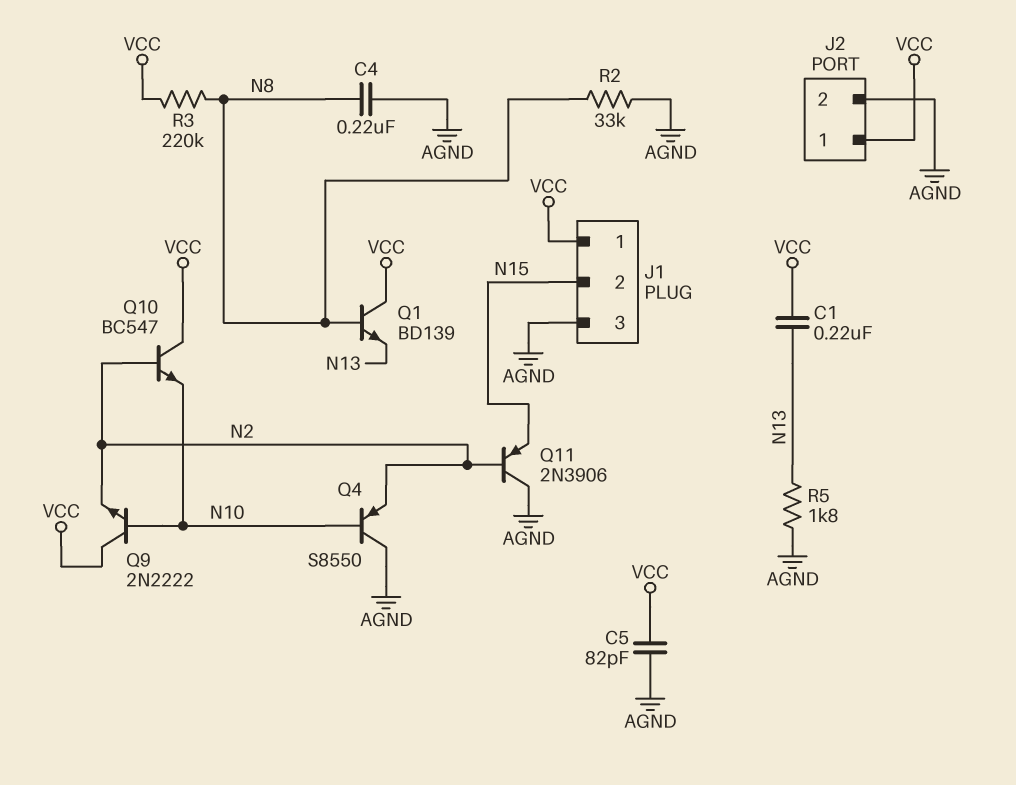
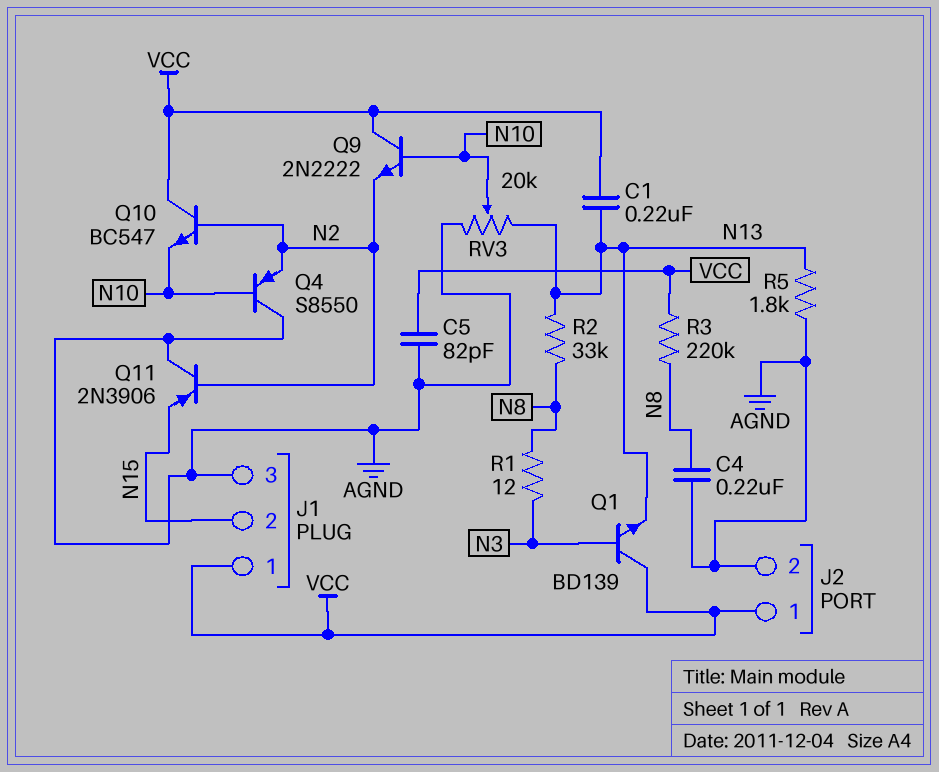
Q1: NPN BD139 (B N8, C VCC, E N13) -> NPN BD139 (B N3, C VCC, E N13)
R1: none -> 12 (N3, N8)
R2: 33k (AGND, N8) -> 33k (N8, N13)
RV3: none -> 20k (AGND, N13, wiper N10)

